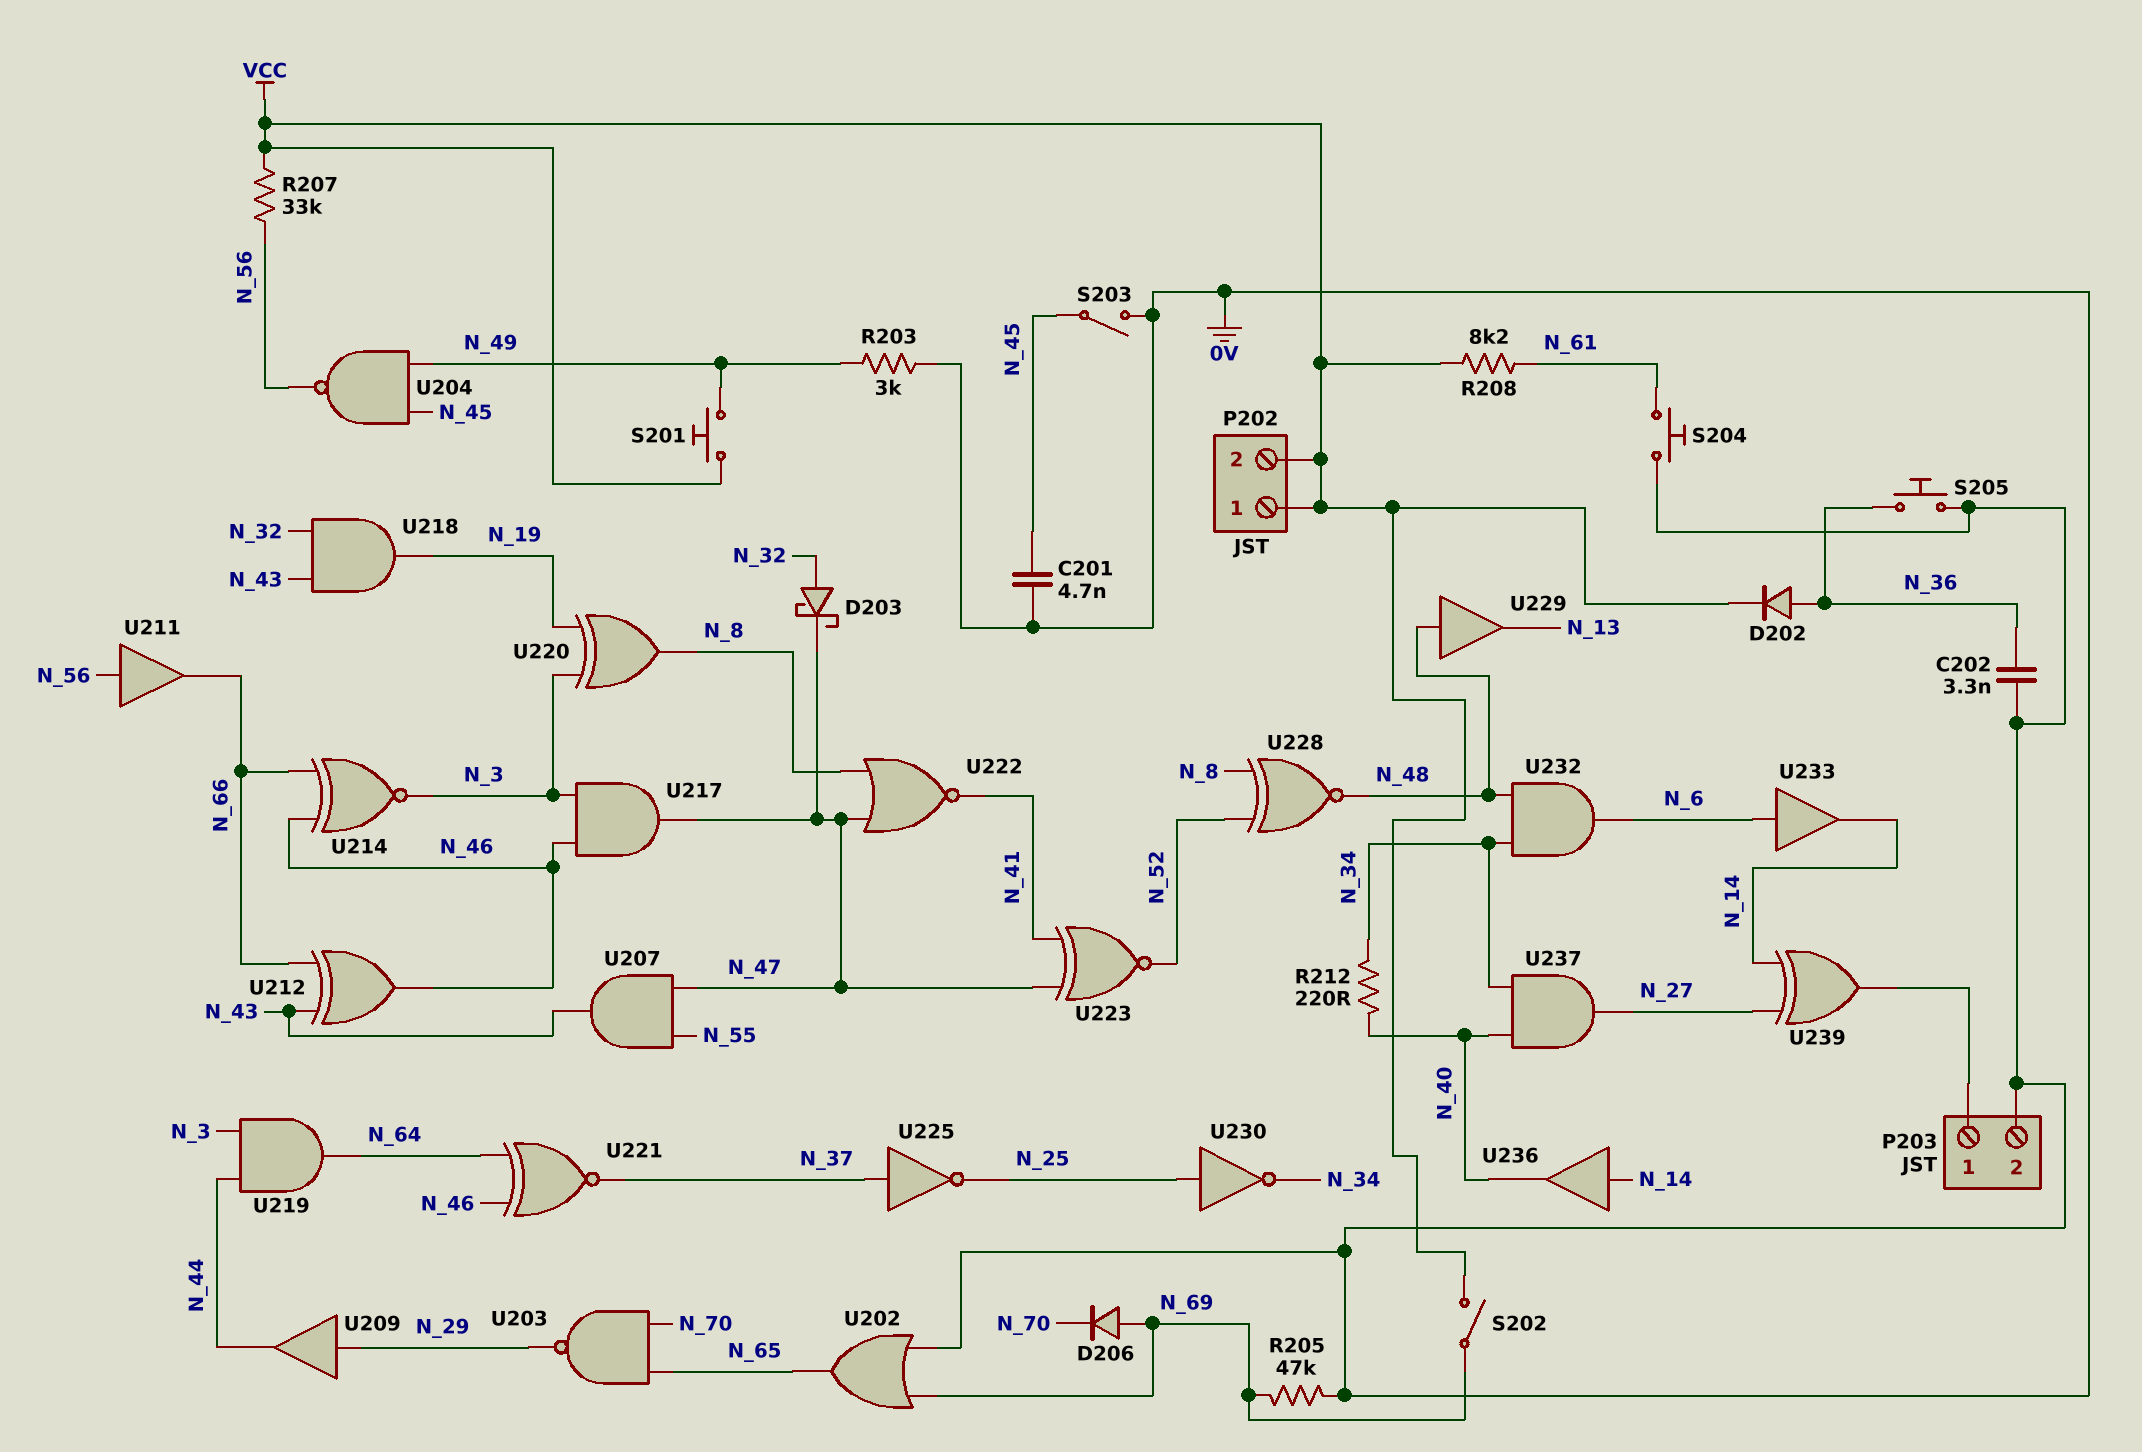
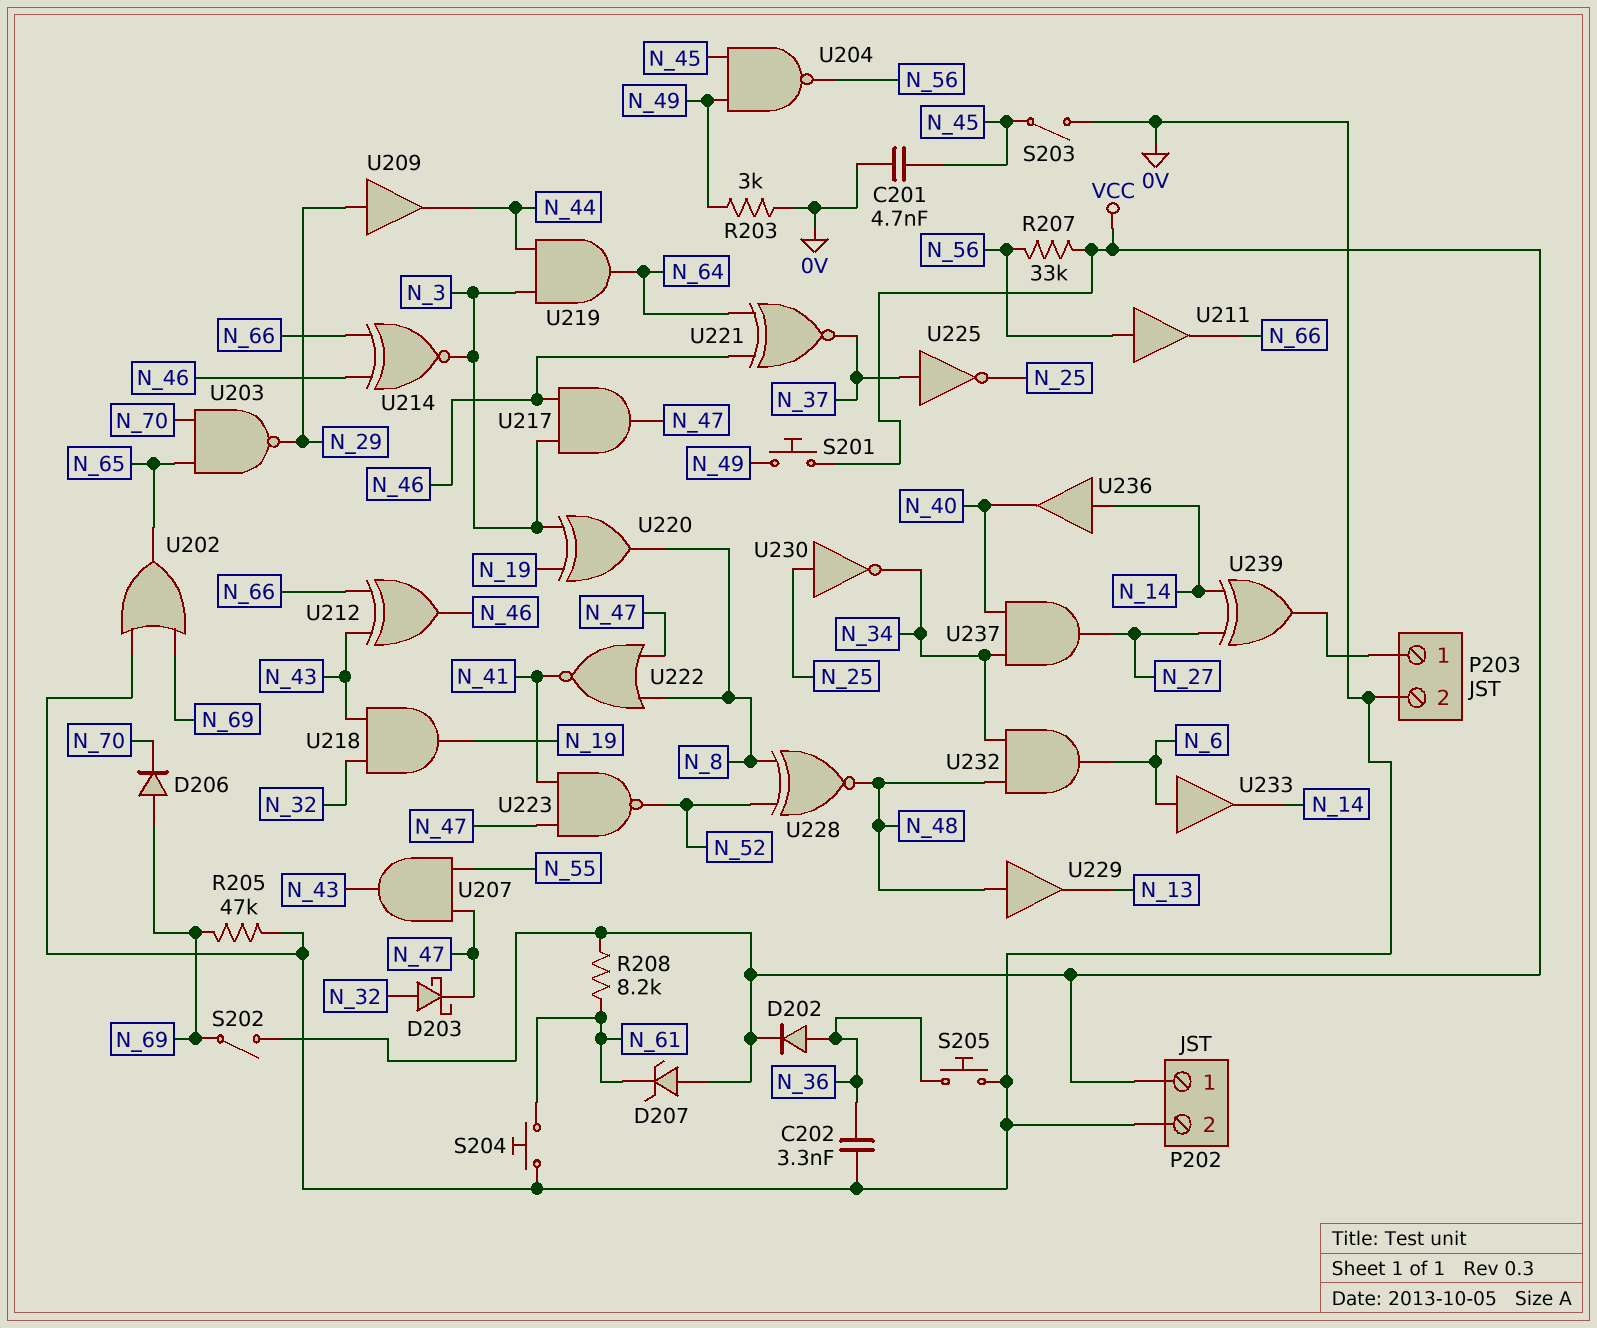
D207: none -> zener (A VCC, K N_61)
P202 pin 2: VCC -> 0V
R212: 220 (N_34, N_40) -> none
U223: XNOR (in N_41, in N_47, out N_52) -> NAND (in N_41, in N_47, out N_52)

